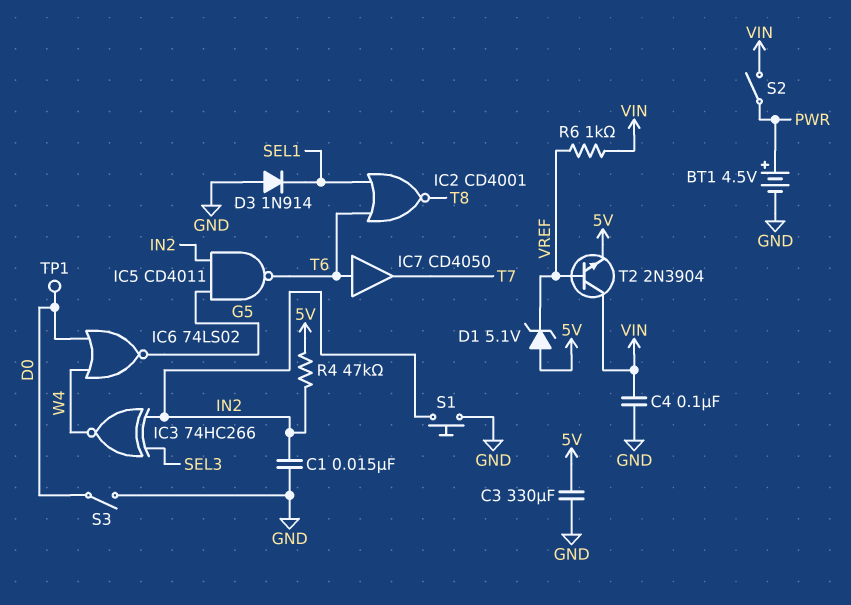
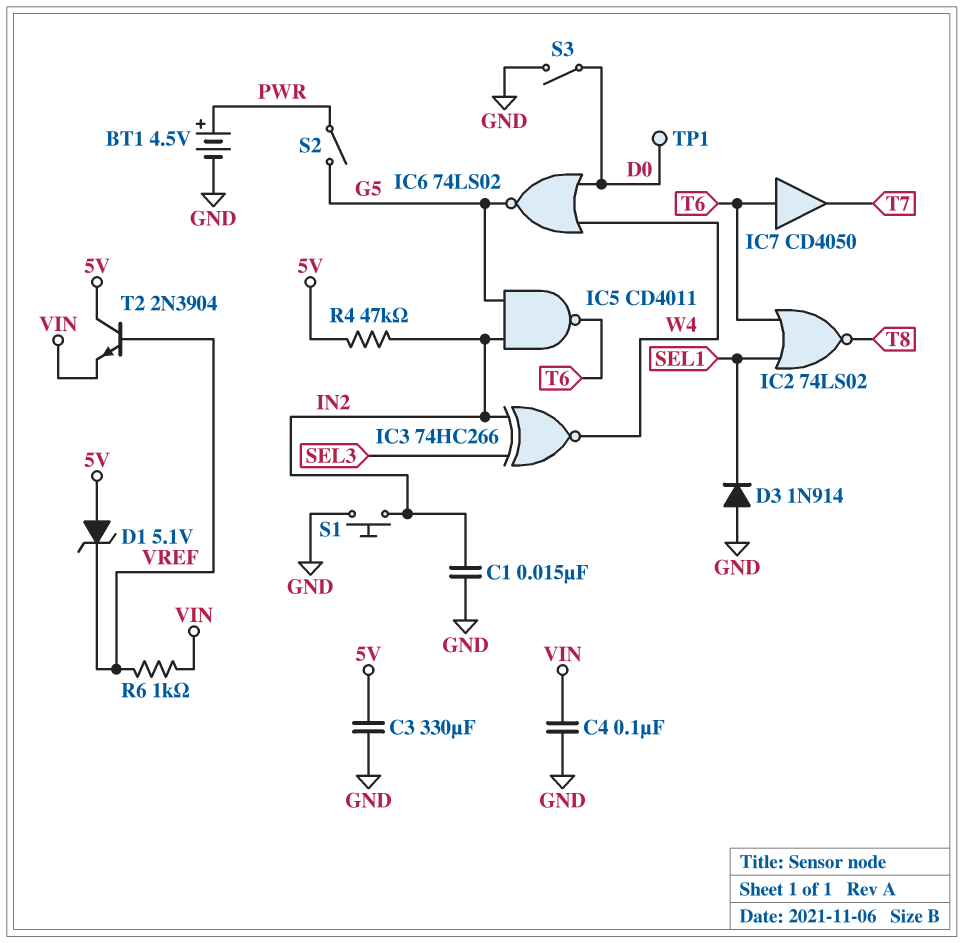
IC2: NOR CD4001 (in SEL1, in T6, out T8) -> NOR 74LS02 (in SEL1, in T6, out T8)
S2: switch (PWR, VIN) -> switch (G5, PWR)
T2: NPN 2N3904 (B VREF, C VIN, E 5V) -> NPN 2N3904 (B VREF, C 5V, E VIN)

